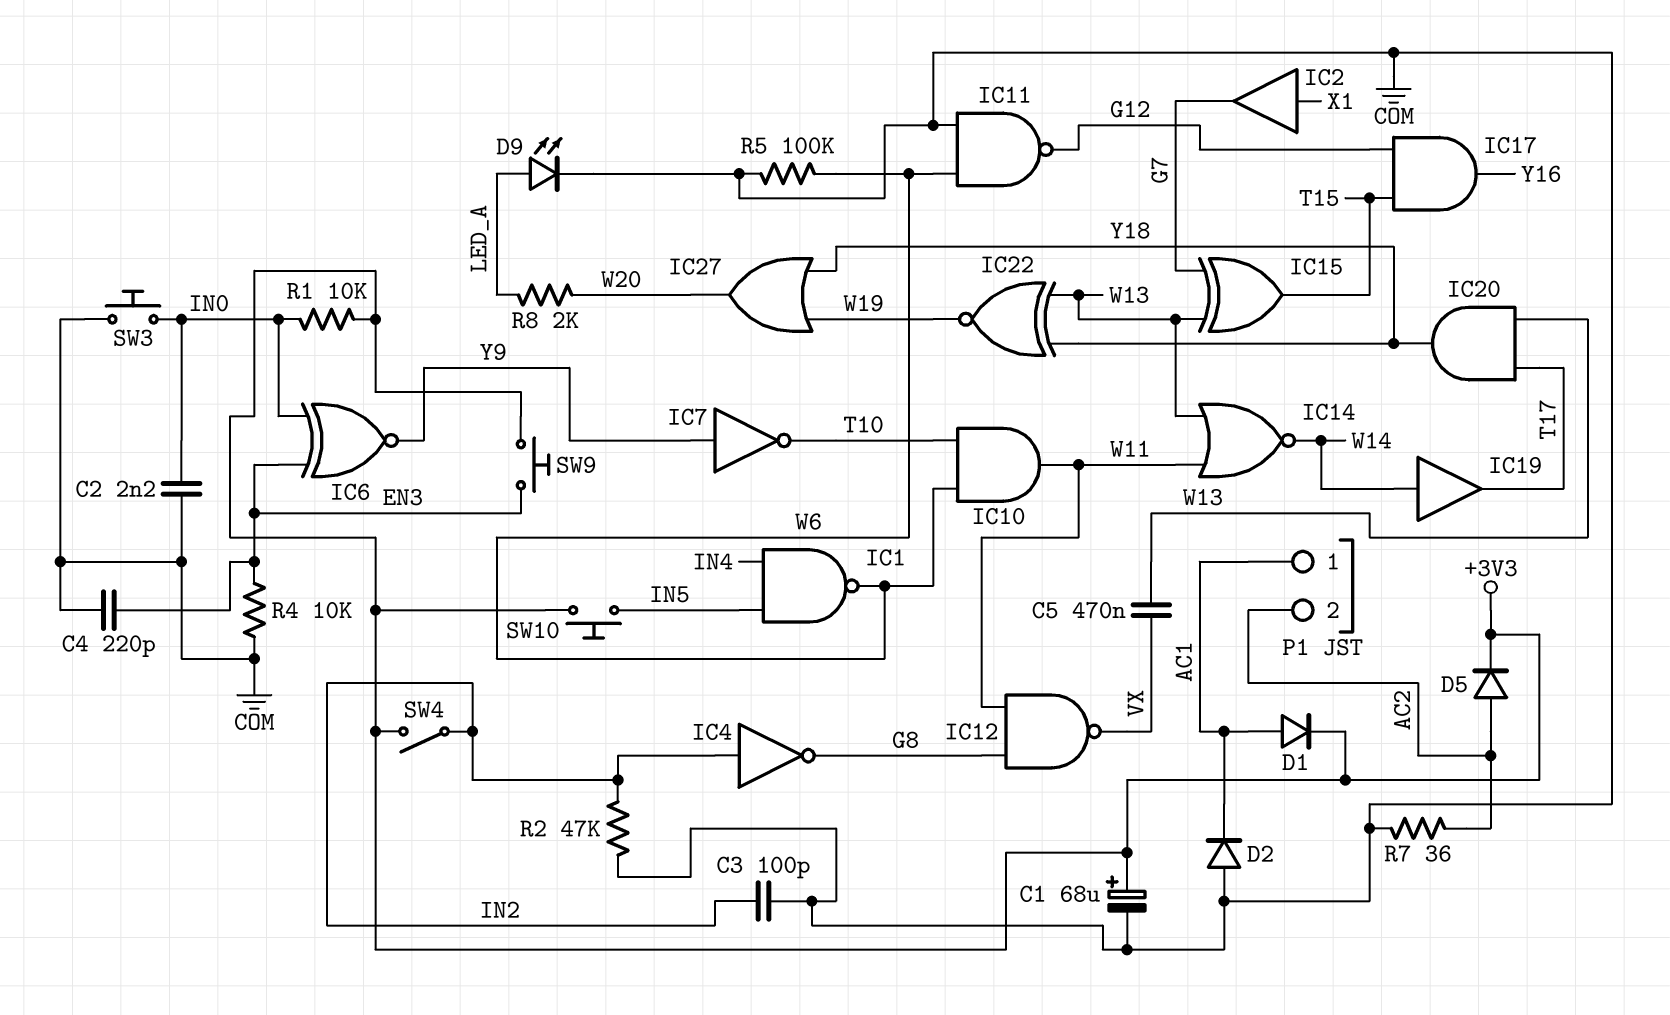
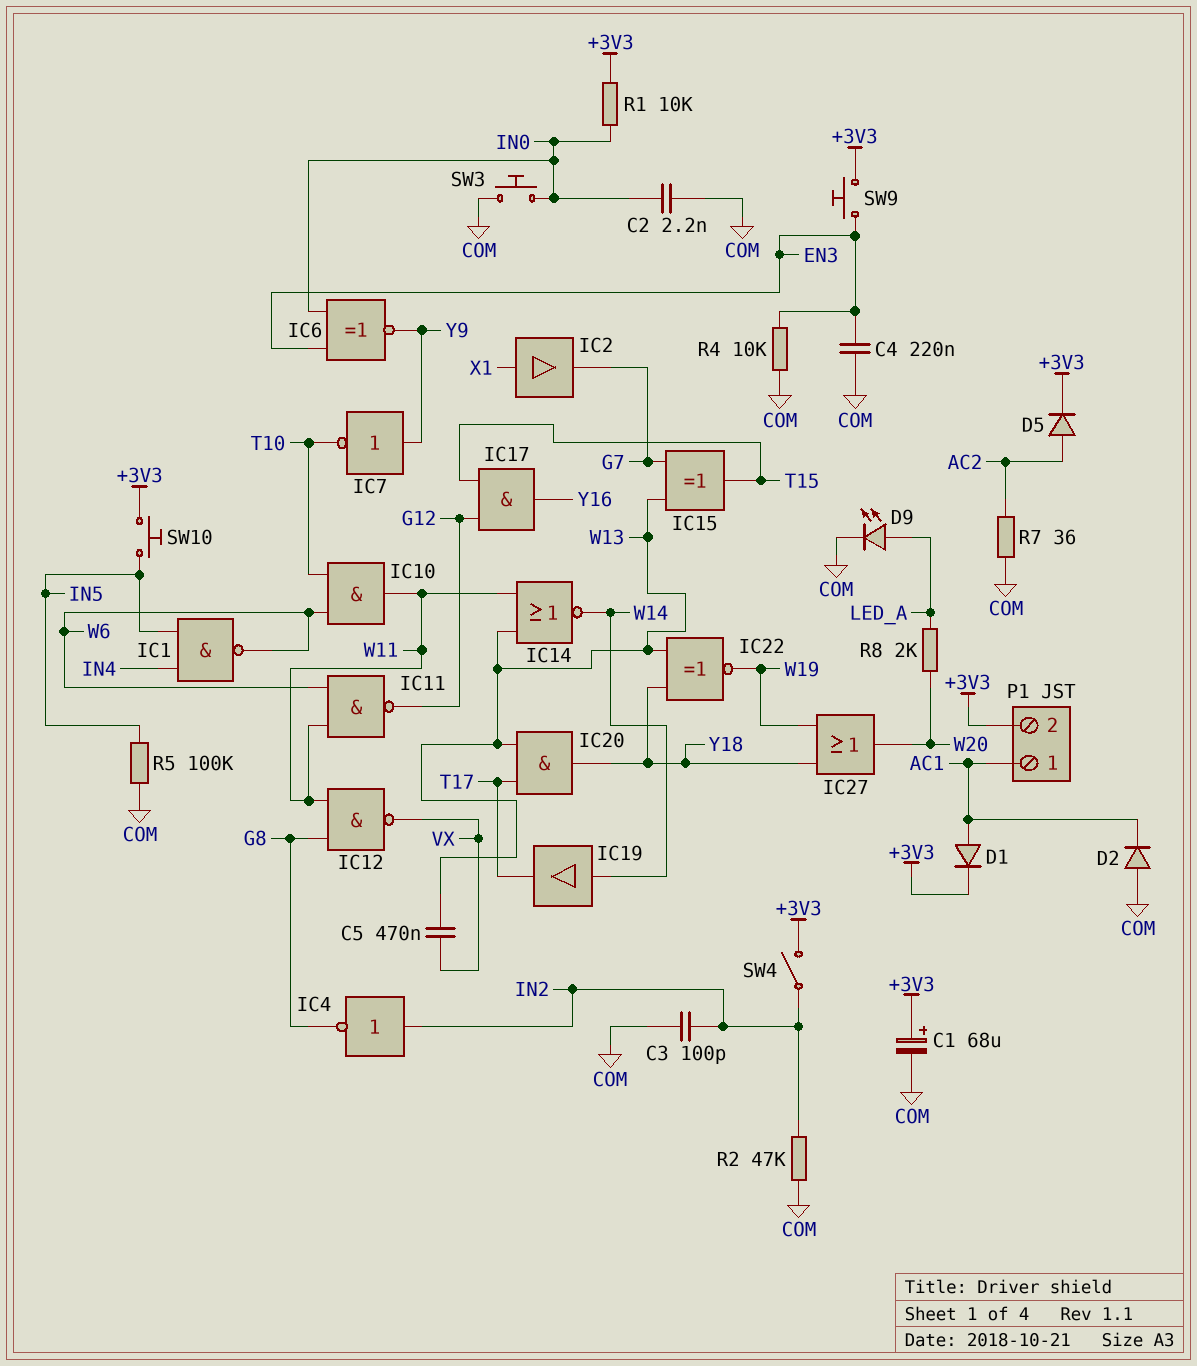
C4: 220pF (COM, EN3) -> 220nF (COM, EN3)
IC11: NAND (in COM, in W6, out G12) -> NAND (in W6, in W11, out G12)
P1 pin 2: AC2 -> +3V3
R5: 100k (COM, W6) -> 100k (COM, IN5)

